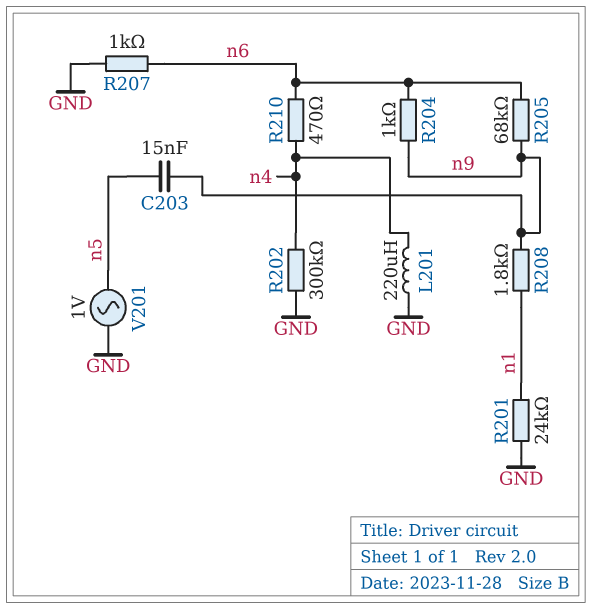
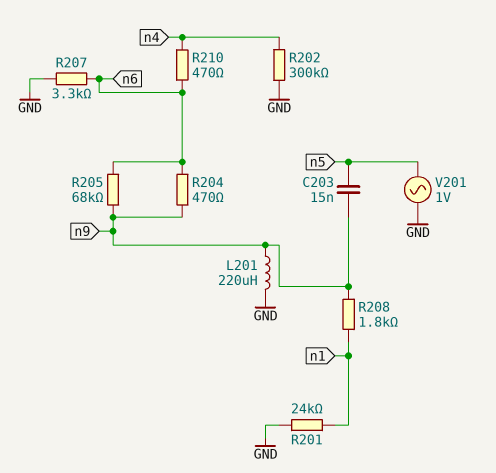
L201: 220uH (GND, n4) -> 220uH (GND, n9)
R204: 1k (n6, n9) -> 470 (n6, n9)
R207: 1k (GND, n6) -> 3.3k (GND, n6)

